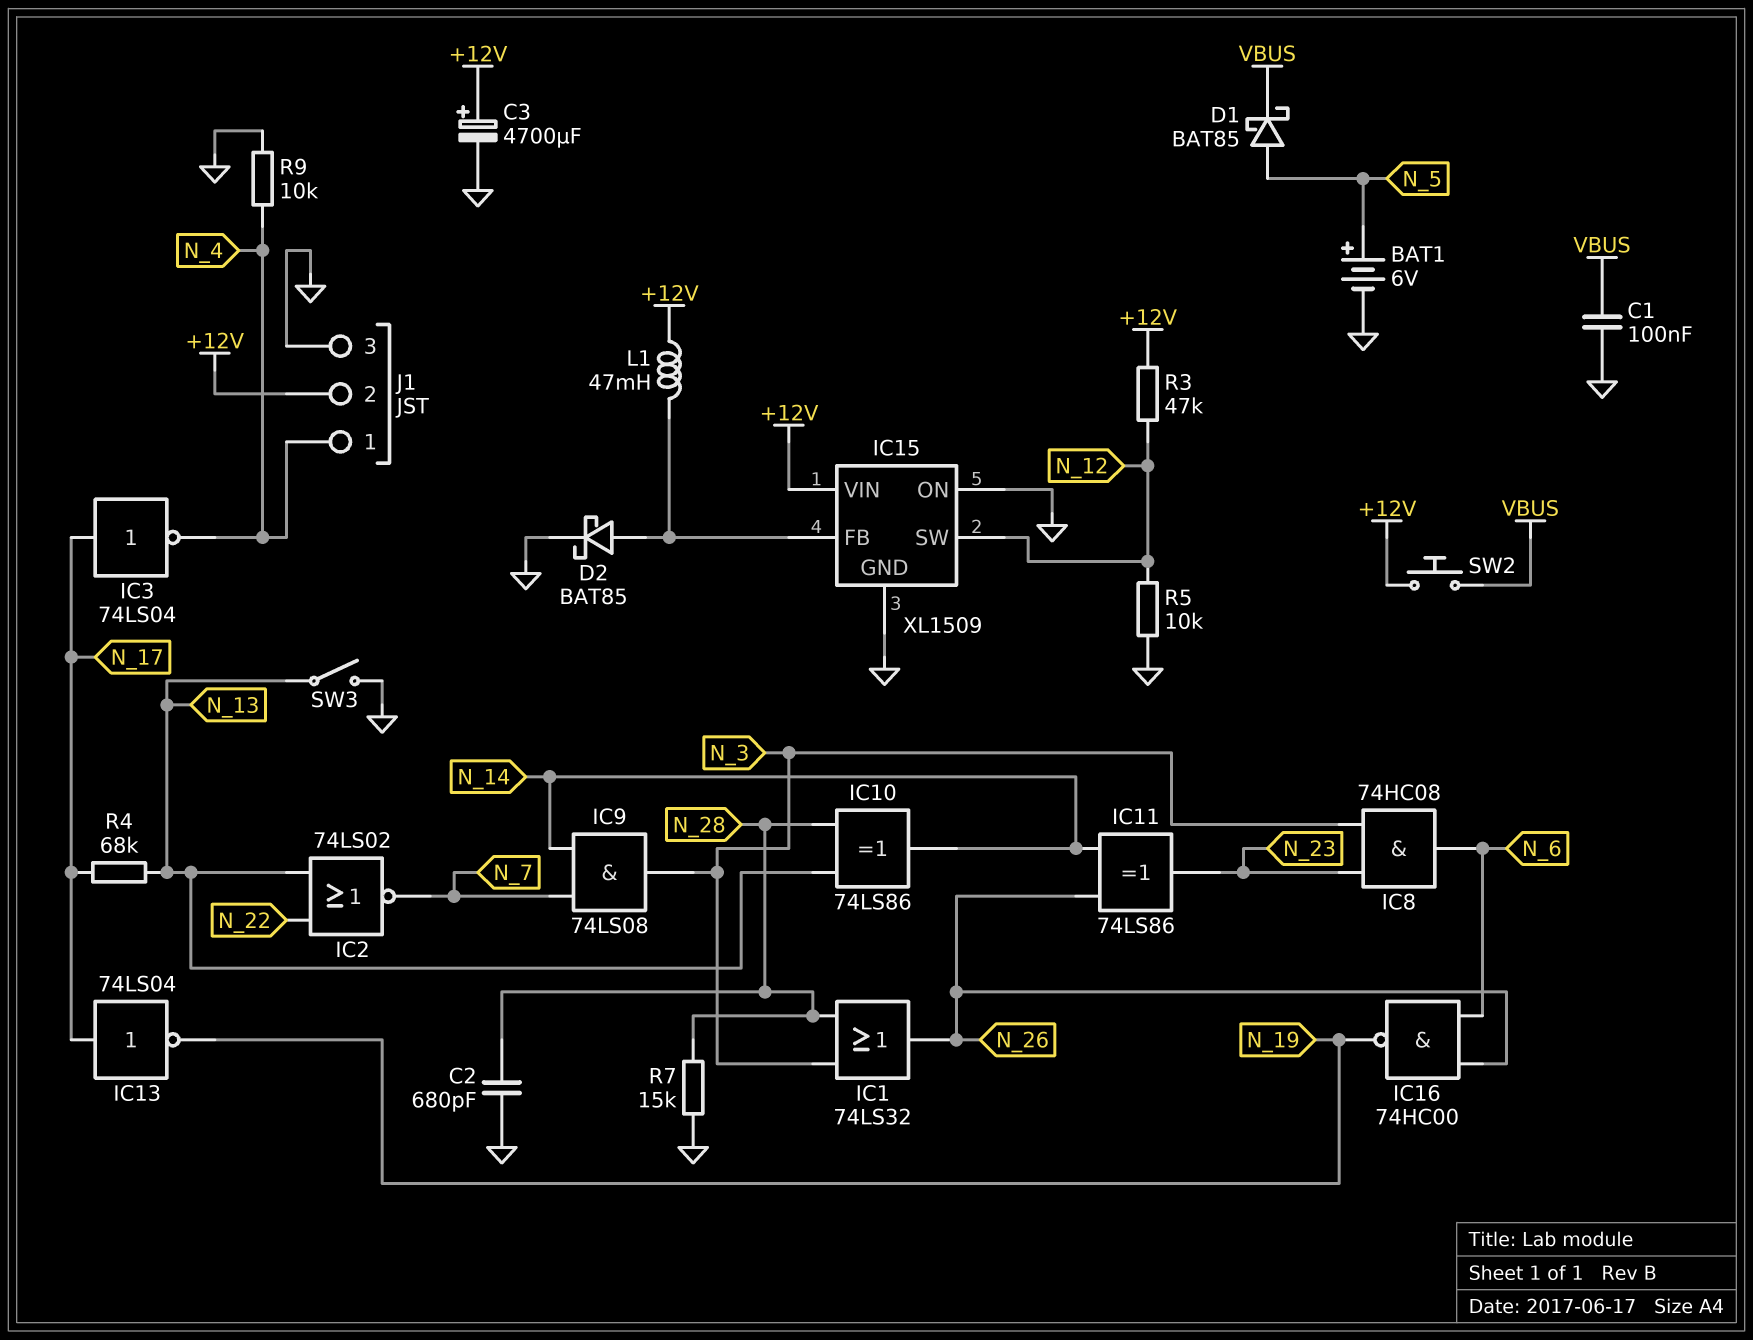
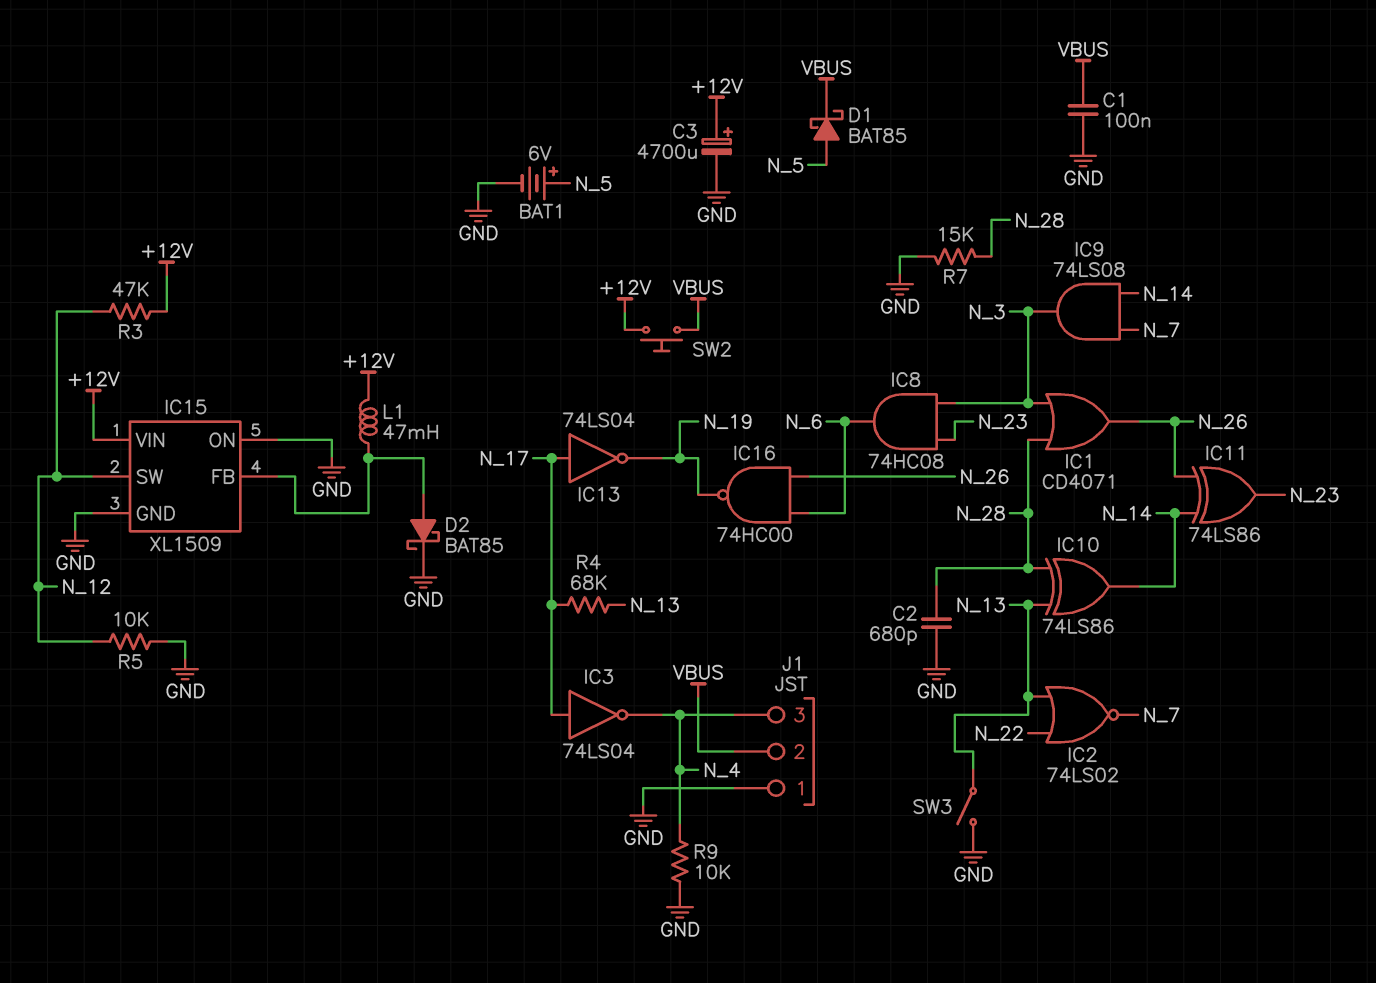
IC1: OR 74LS32 (in N_3, in N_28, out N_26) -> OR CD4071 (in N_3, in N_28, out N_26)
J1 pin 1: N_4 -> GND
J1 pin 2: +12V -> VBUS
J1 pin 3: GND -> N_4

